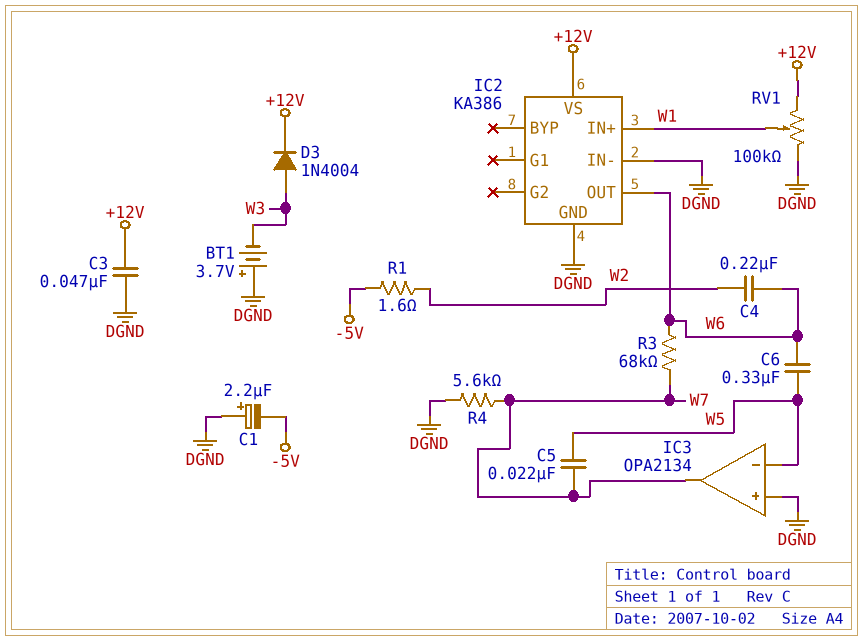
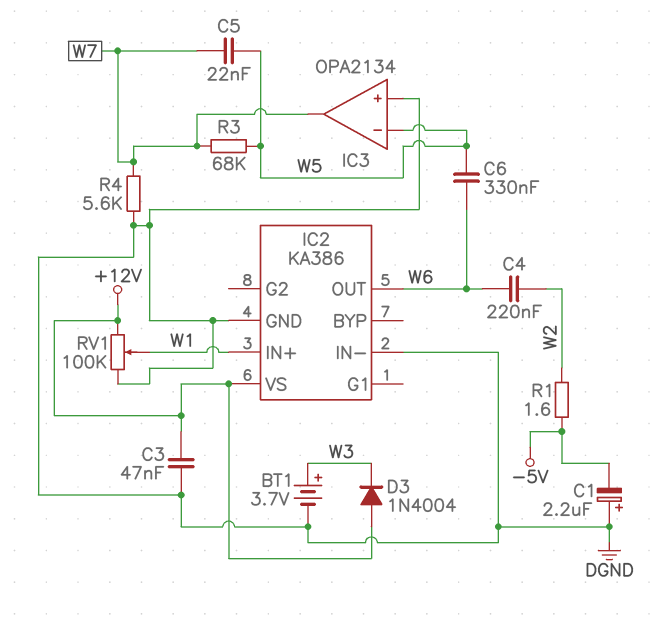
BT1: 3.7V (plus DGND, minus W3) -> 3.7V (plus W3, minus DGND)
D3: diode 1N4004 (A W3, K +12V) -> diode 1N4004 (A +12V, K W3)
R3: 68k (W6, W7) -> 68k (W5, W7)

